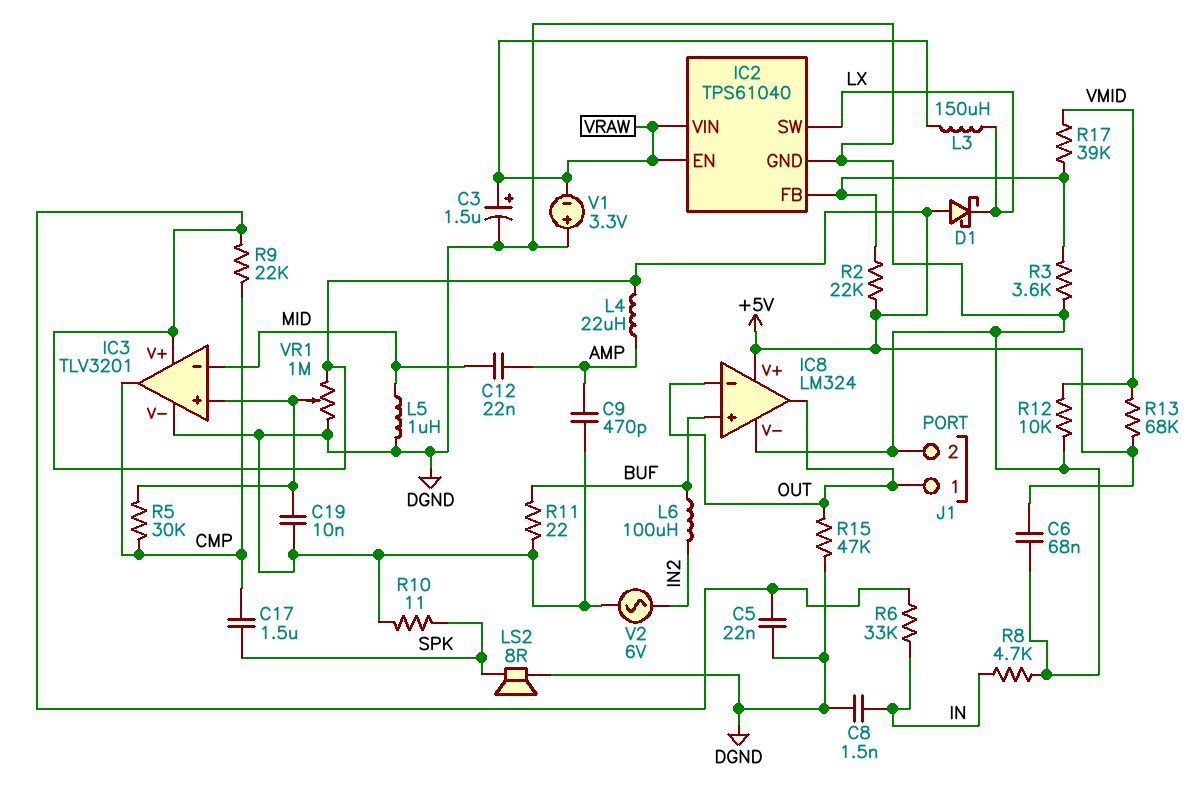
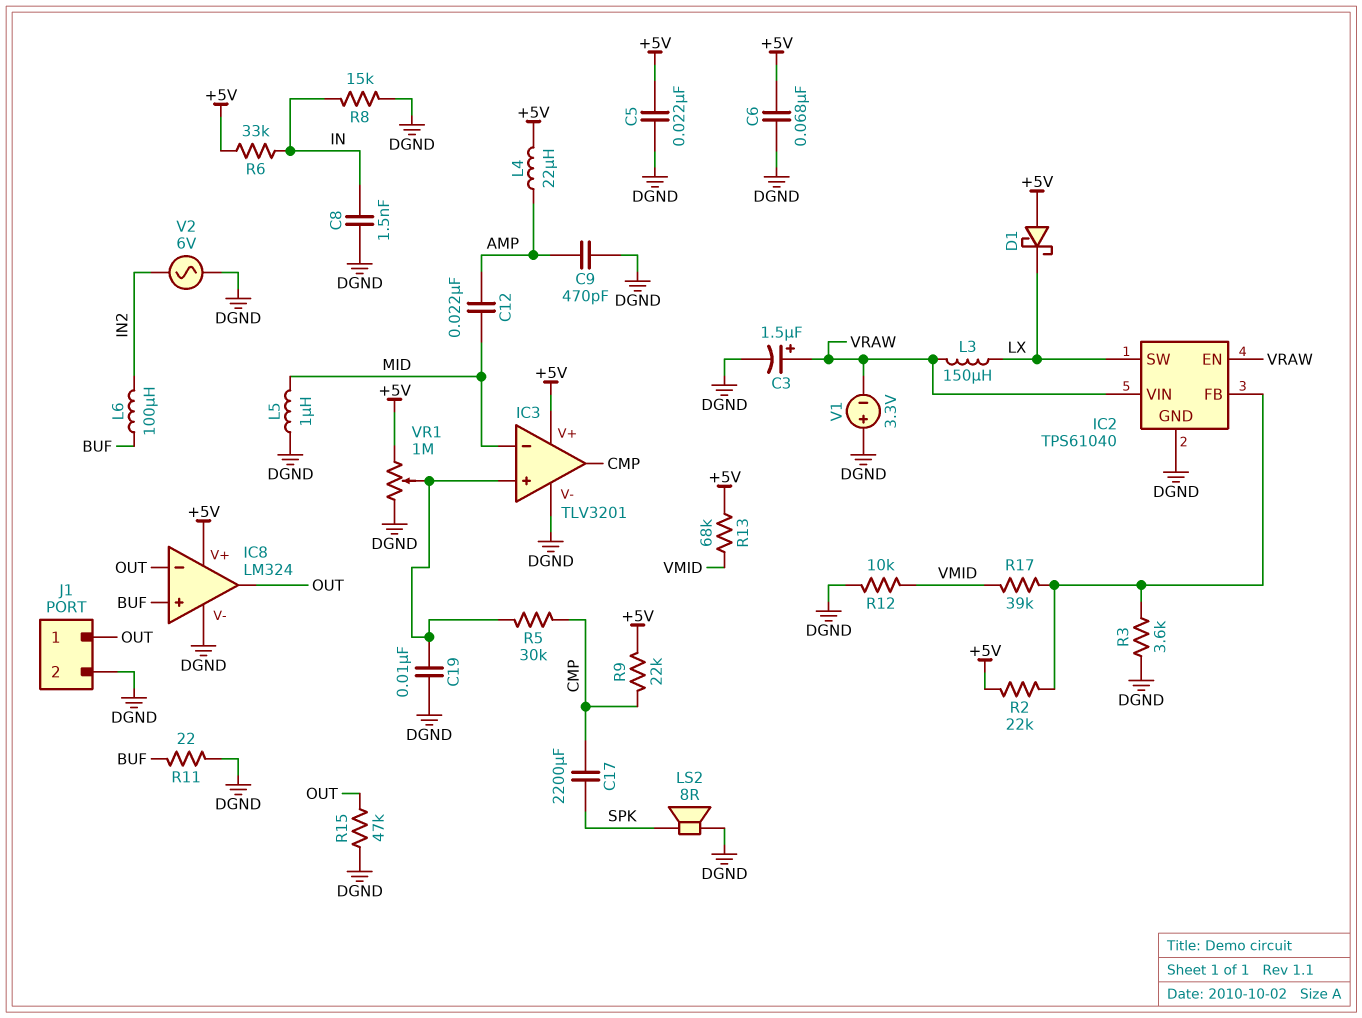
C17: 1.5uF (CMP, SPK) -> 2200uF (CMP, SPK)
R8: 4.7k (DGND, IN) -> 15k (DGND, IN)
R10: 11 (DGND, SPK) -> none

